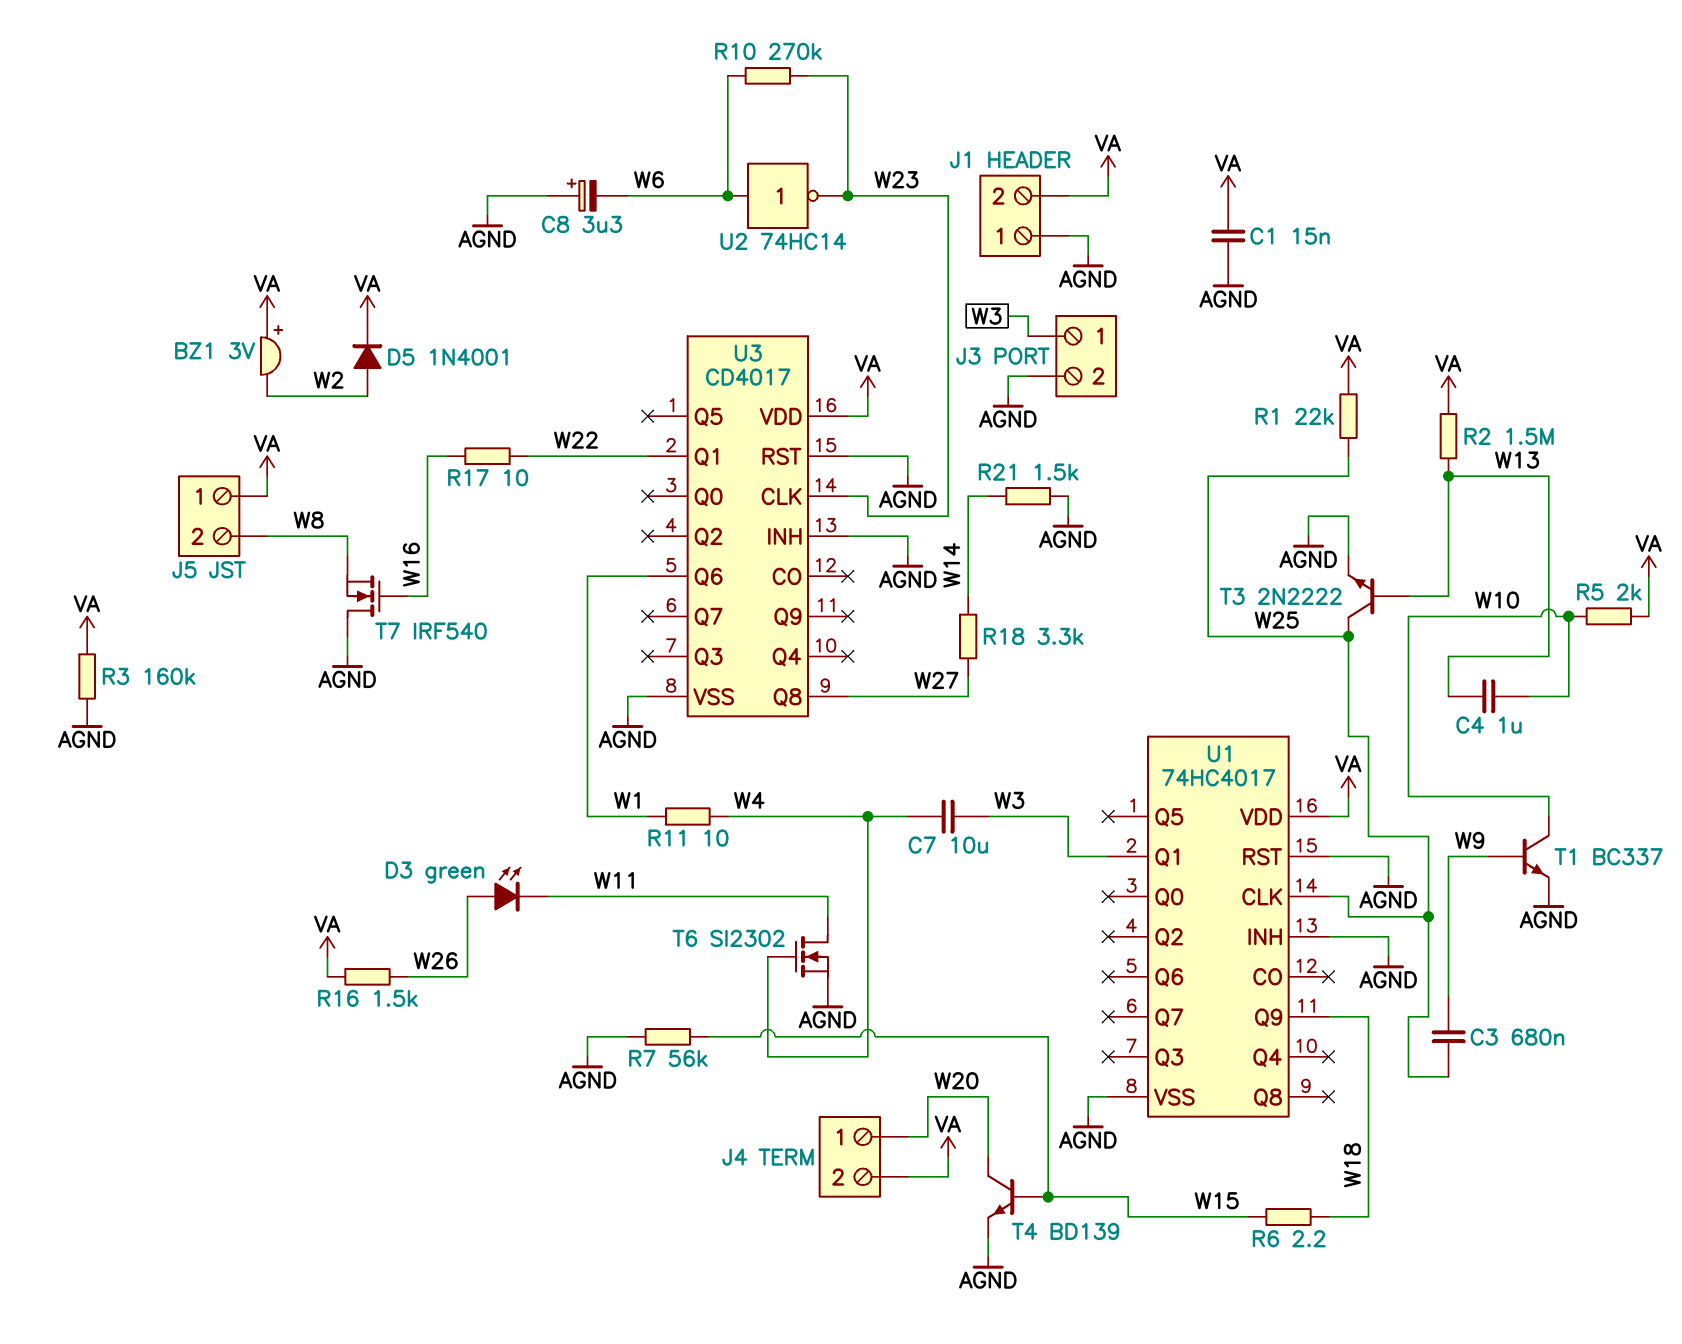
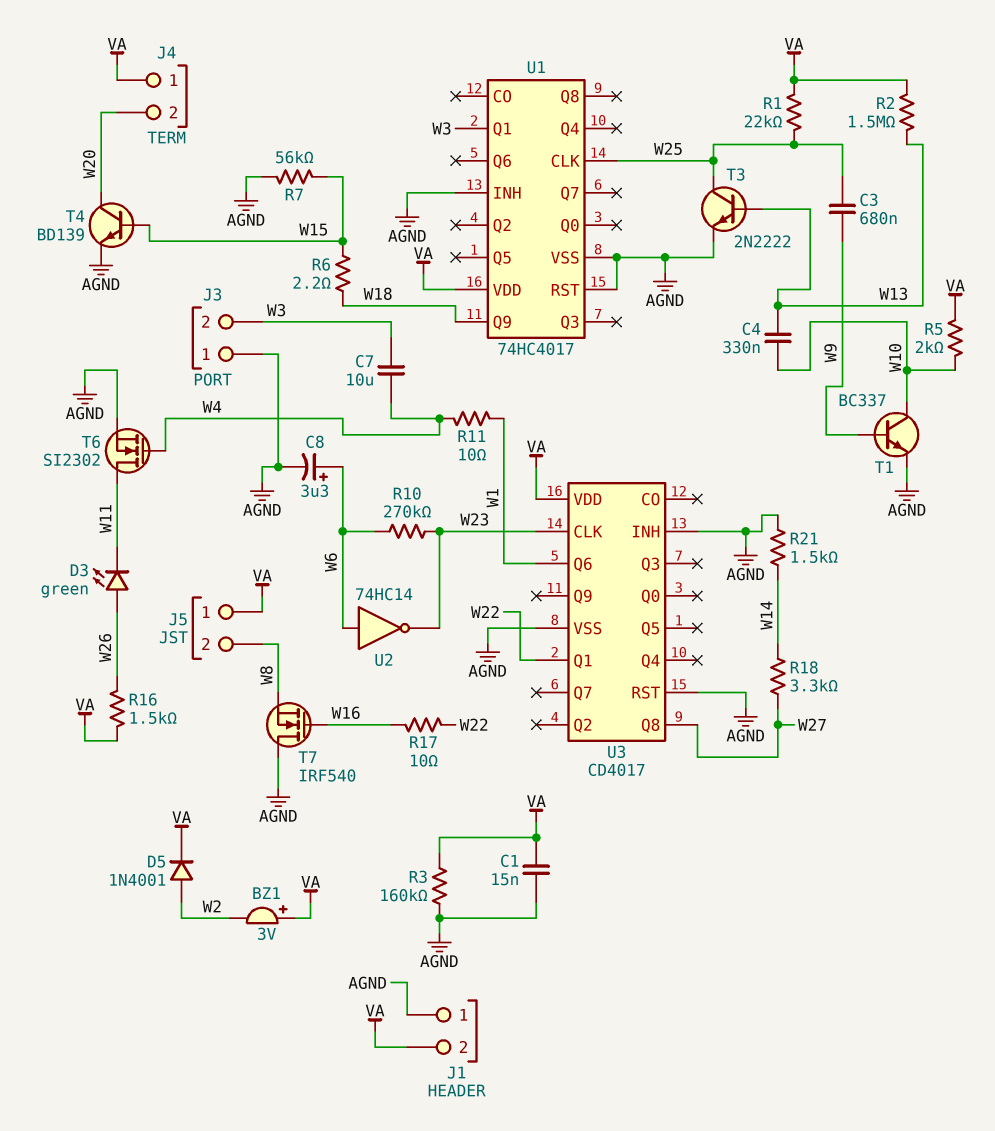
C4: 1uF (W10, W13) -> 330nF (W10, W13)
C8: 3.3uF (plus AGND, minus W6) -> 3.3uF (plus W6, minus AGND)
J3 pin 1: W3 -> AGND
J3 pin 2: AGND -> W3
J4 pin 1: W20 -> VA
J4 pin 2: VA -> W20

